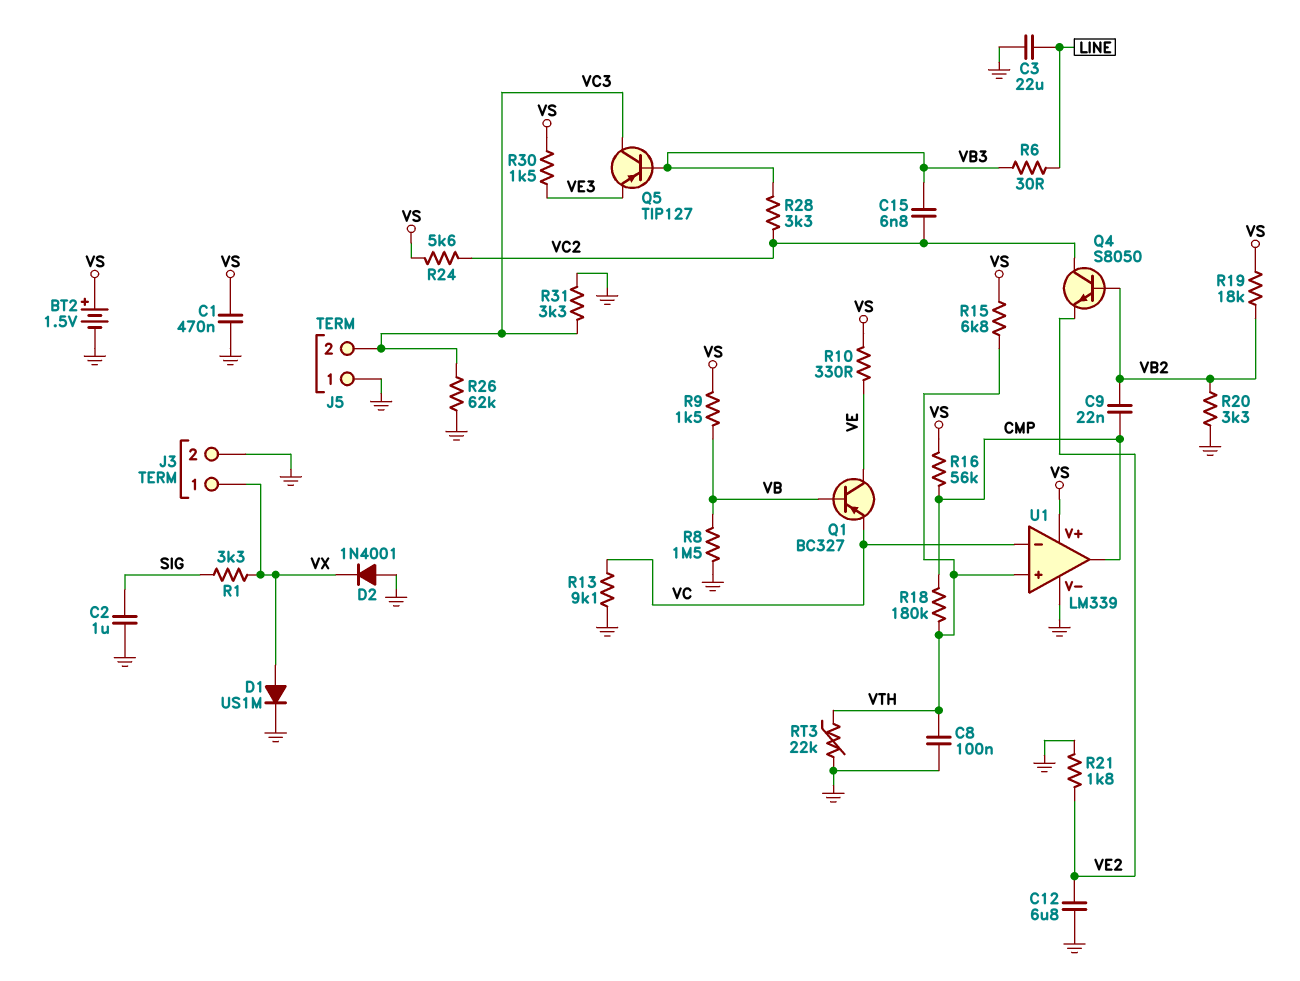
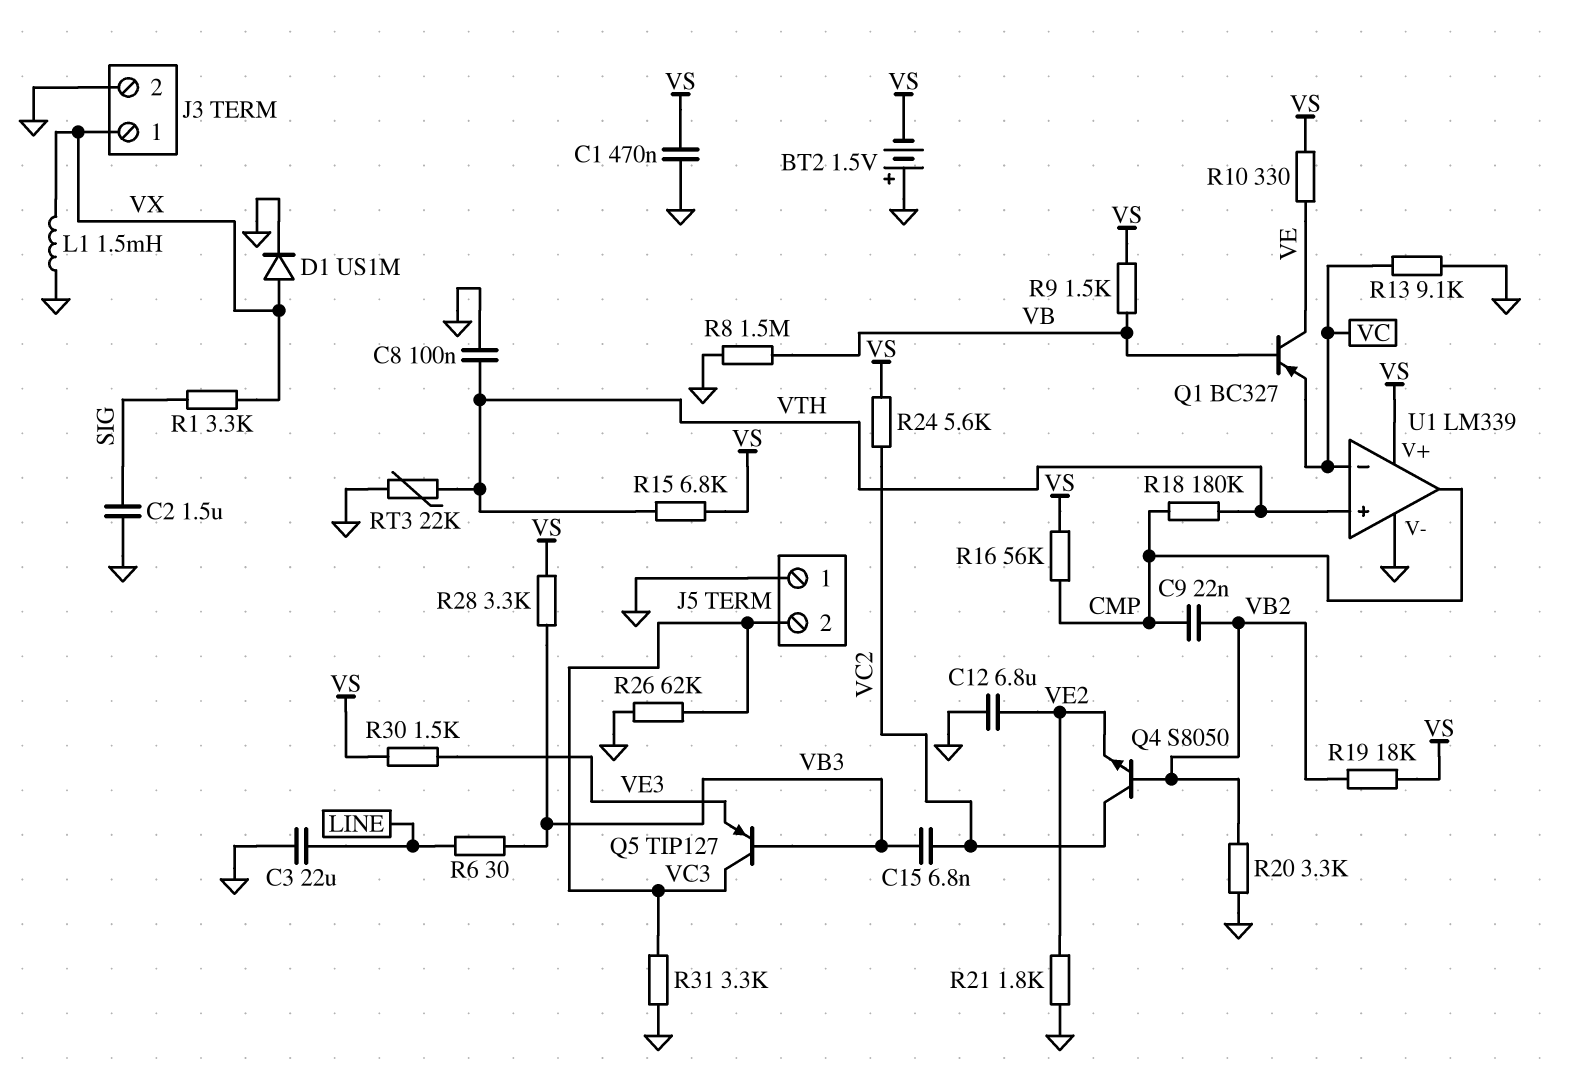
BT2: 1.5V (plus VS, minus GND) -> 1.5V (plus GND, minus VS)
C2: 1uF (GND, SIG) -> 1.5uF (GND, SIG)
D2: diode 1N4001 (A GND, K VX) -> none
L1: none -> 1.5mH (GND, VX)
R28: 3.3k (VB3, VC2) -> 3.3k (VB3, VS)

